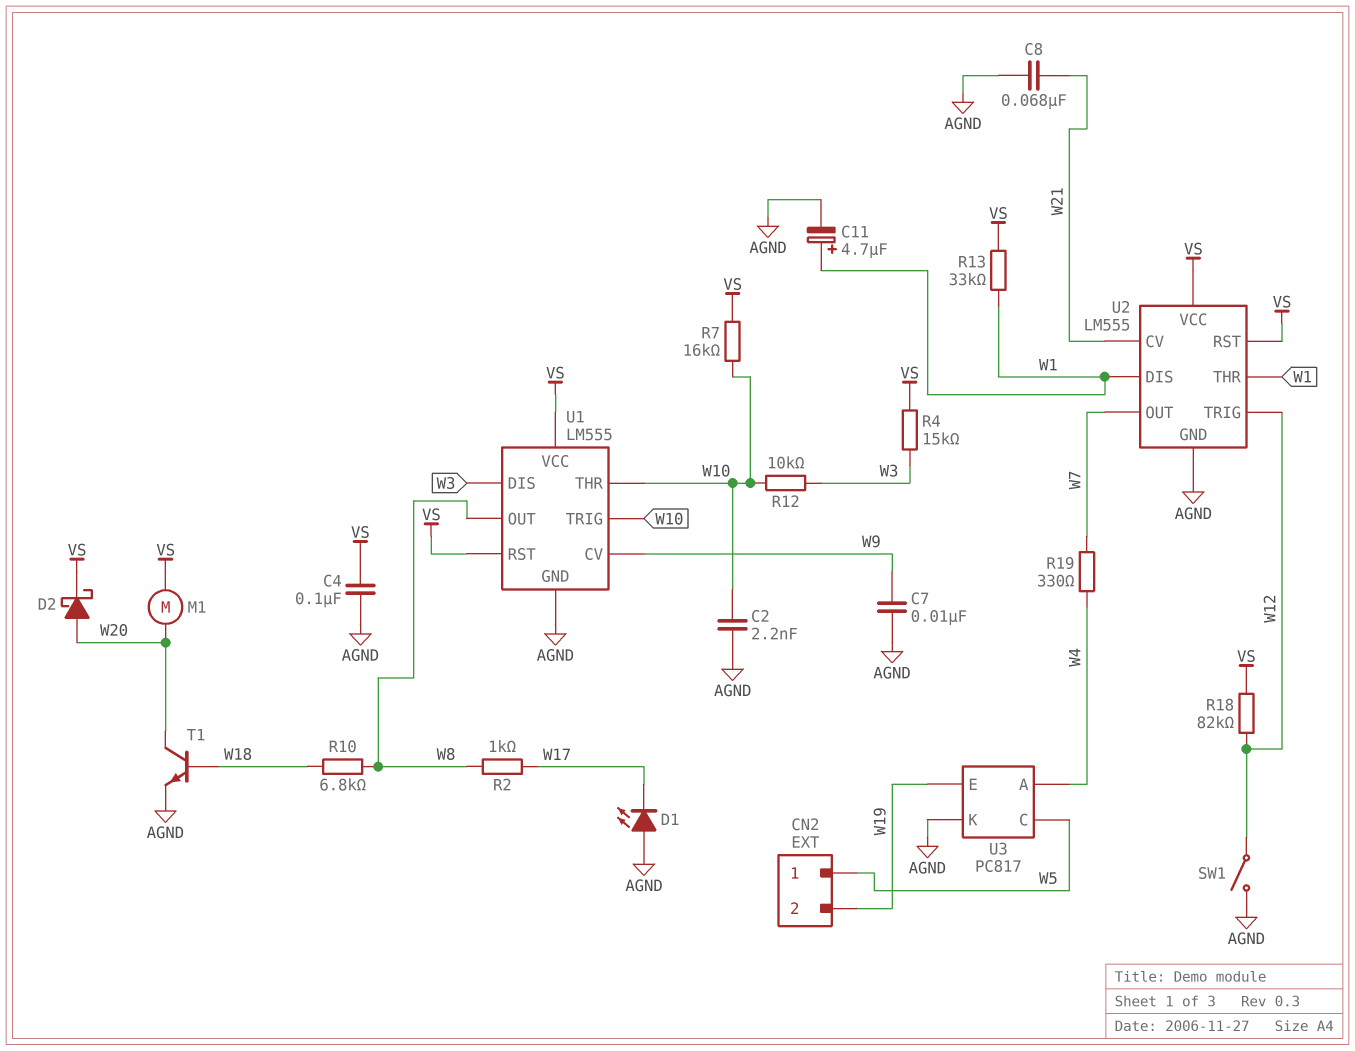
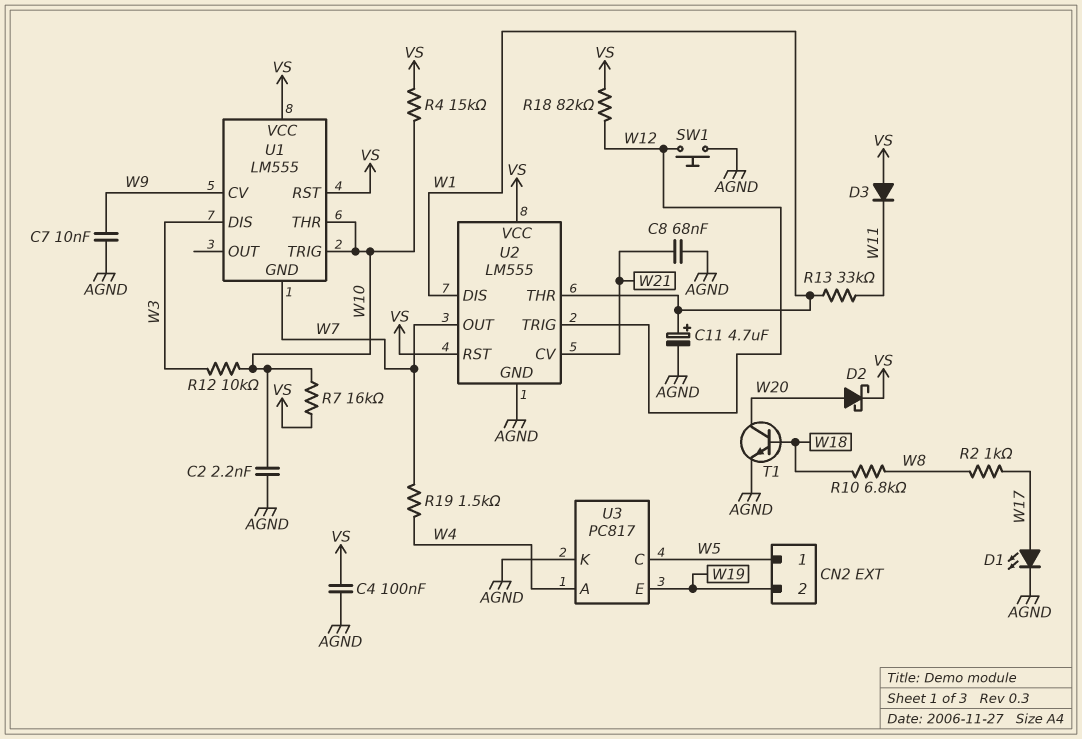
D1: LED (A AGND, K W17) -> LED (A W17, K AGND)
D3: none -> diode (A VS, K W11)
M1: motor (VS, W20) -> none
R4: 15k (VS, W3) -> 15k (VS, W10)
R13: 33k (VS, W1) -> 33k (W1, W11)
R19: 330 (W4, W7) -> 1.5k (W4, W7)
SW1: switch (AGND, W12) -> button (AGND, W12)
U1 pin GND: AGND -> W7
U1 pin OUT: W8 -> none

